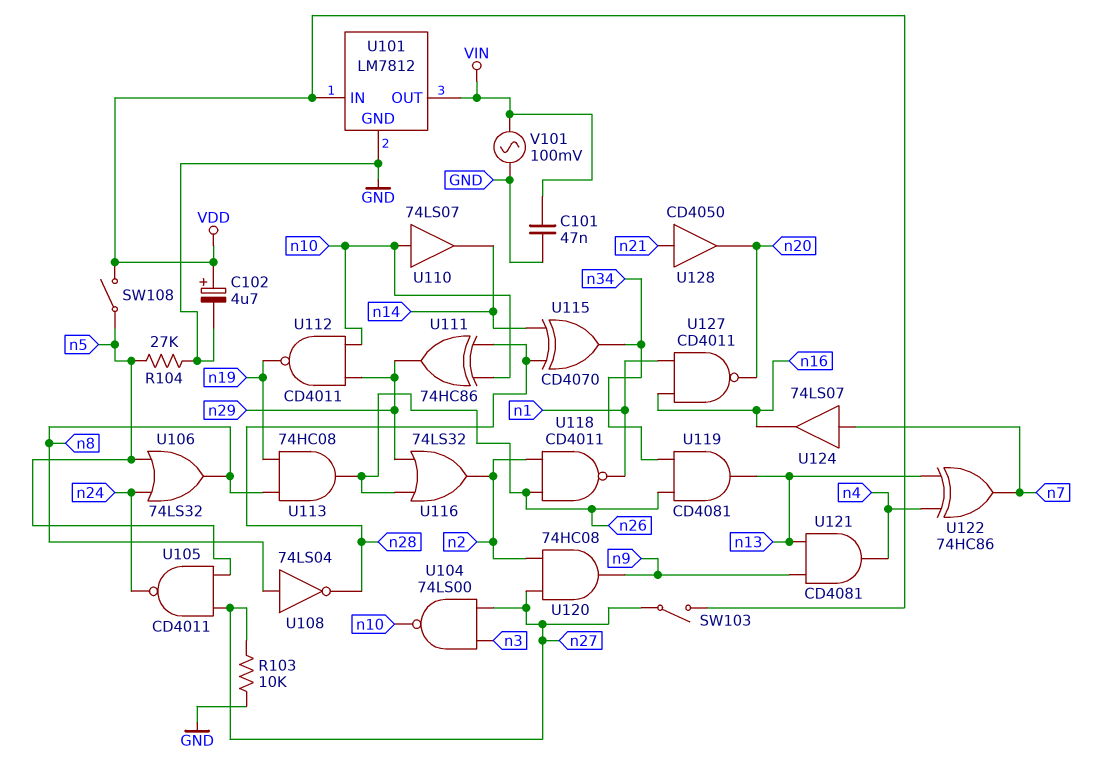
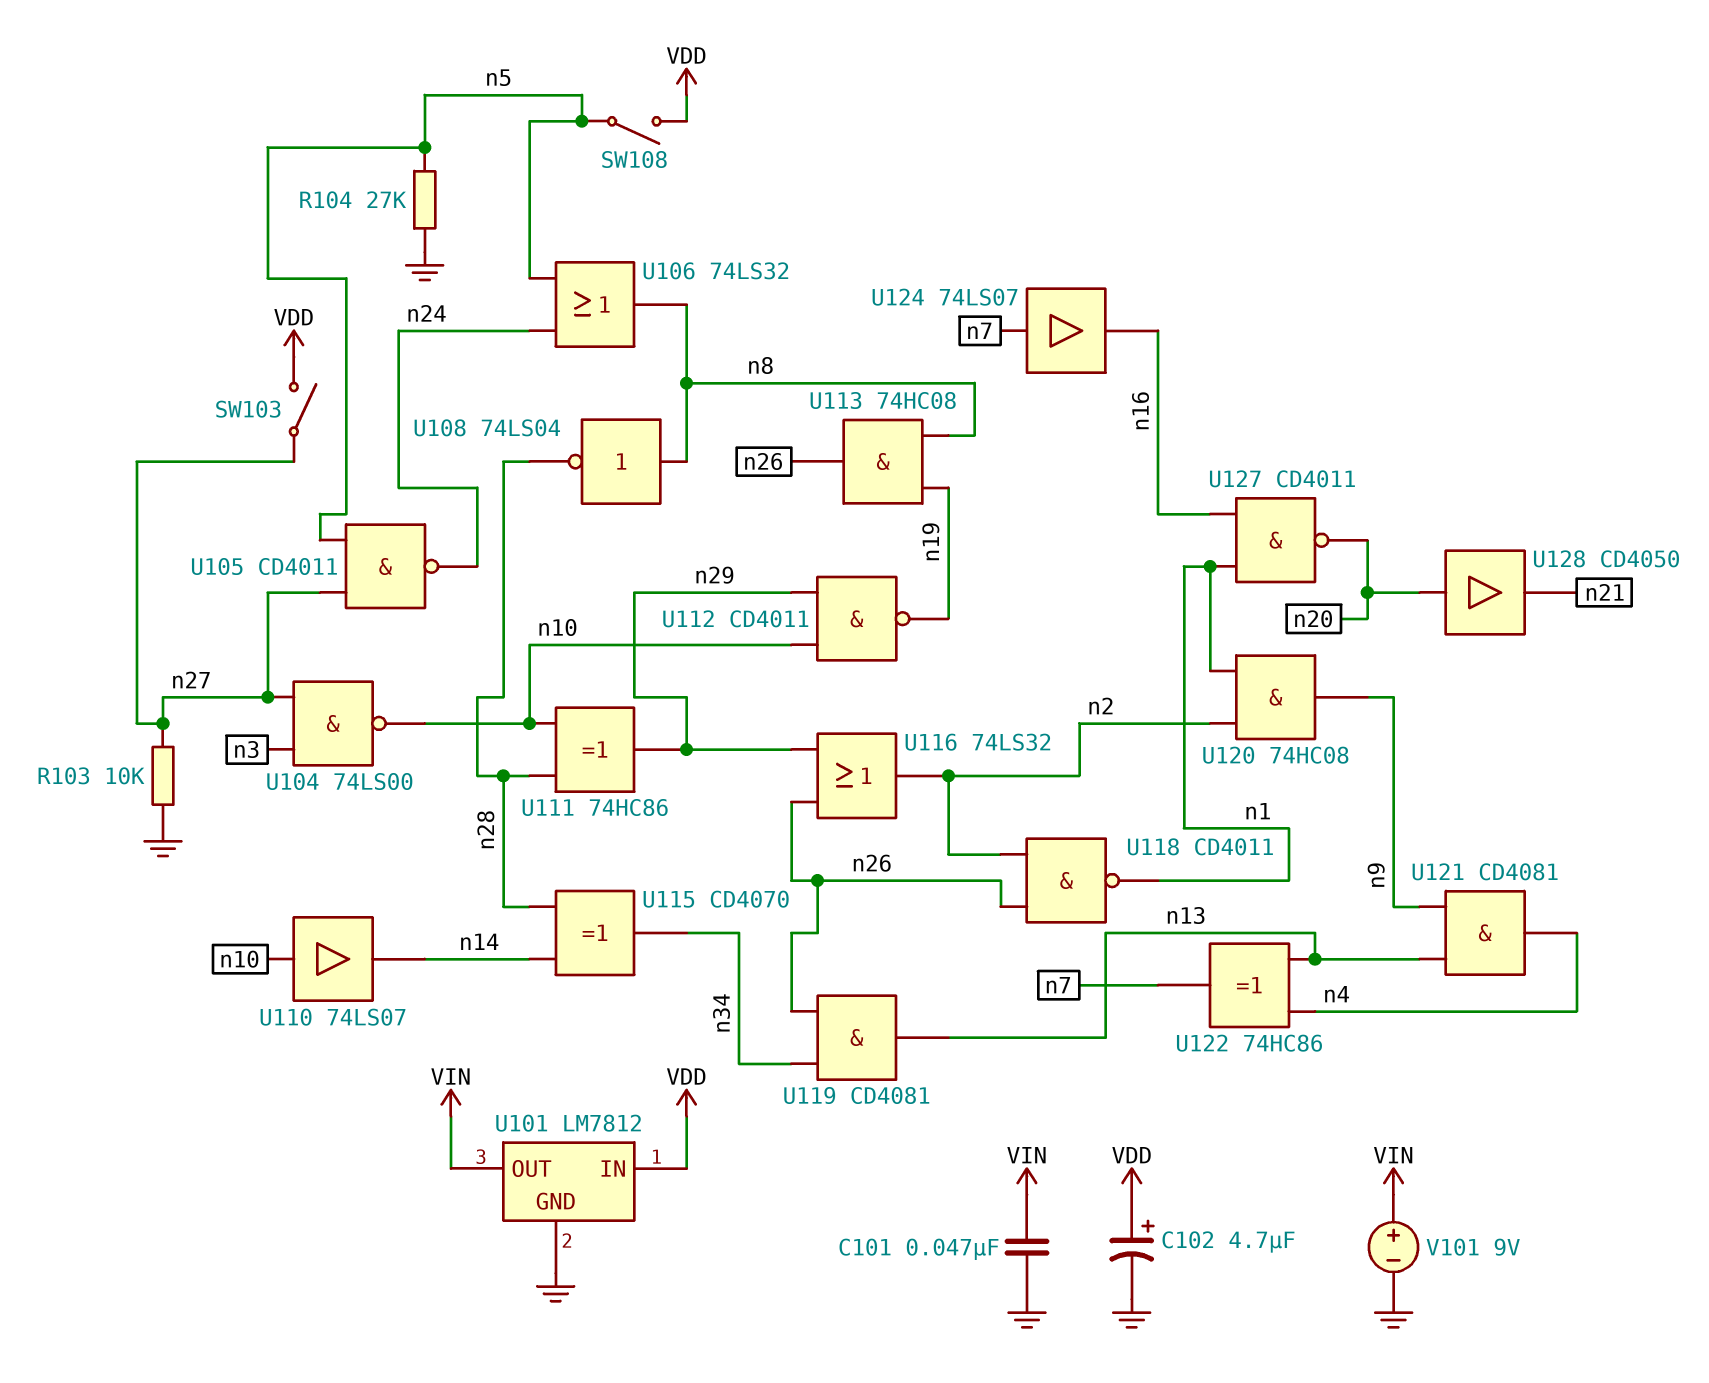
U120: AND 74HC08 (in n2, in n27, out n9) -> AND 74HC08 (in n1, in n2, out n9)
U128: buffer CD4050 (in n21, out n20) -> buffer CD4050 (in n20, out n21)
V101: AC 100mV (GND, VIN) -> 9V (plus VIN, minus GND)

